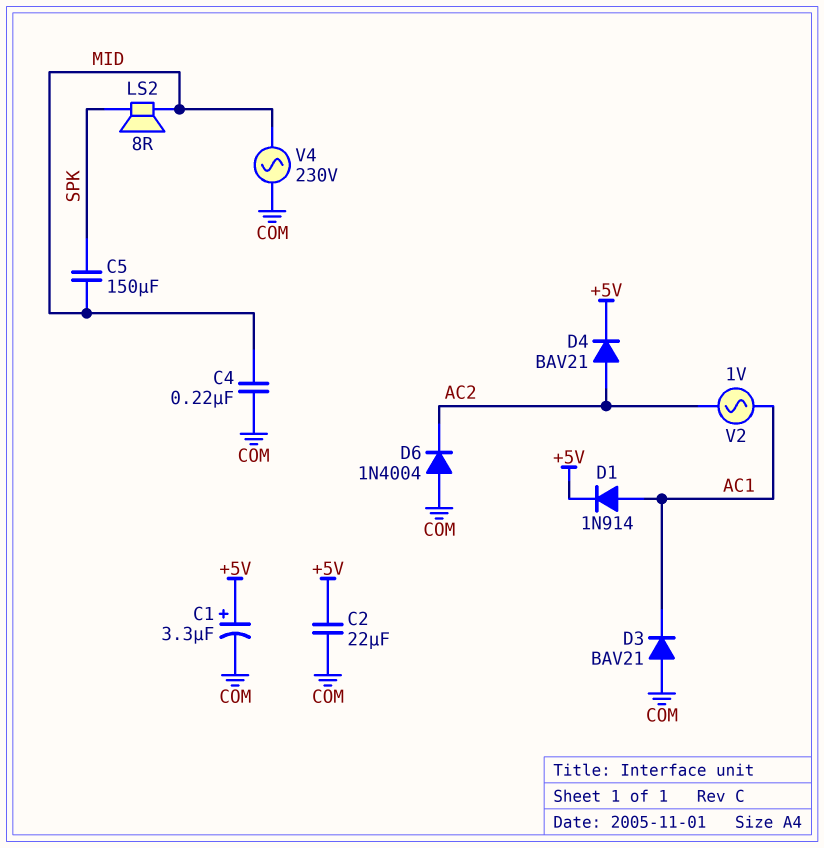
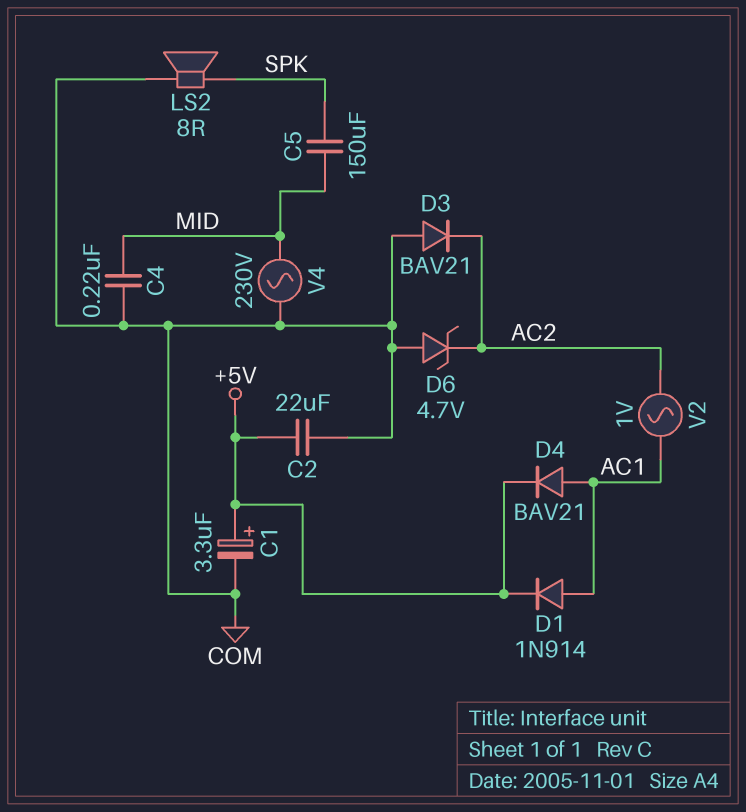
D3: diode BAV21 (A COM, K AC1) -> diode BAV21 (A COM, K AC2)
D4: diode BAV21 (A AC2, K +5V) -> diode BAV21 (A AC1, K +5V)
D6: diode 1N4004 (A COM, K AC2) -> zener 4.7V (A COM, K AC2)
LS2: speaker 8R (MID, SPK) -> speaker 8R (COM, SPK)

